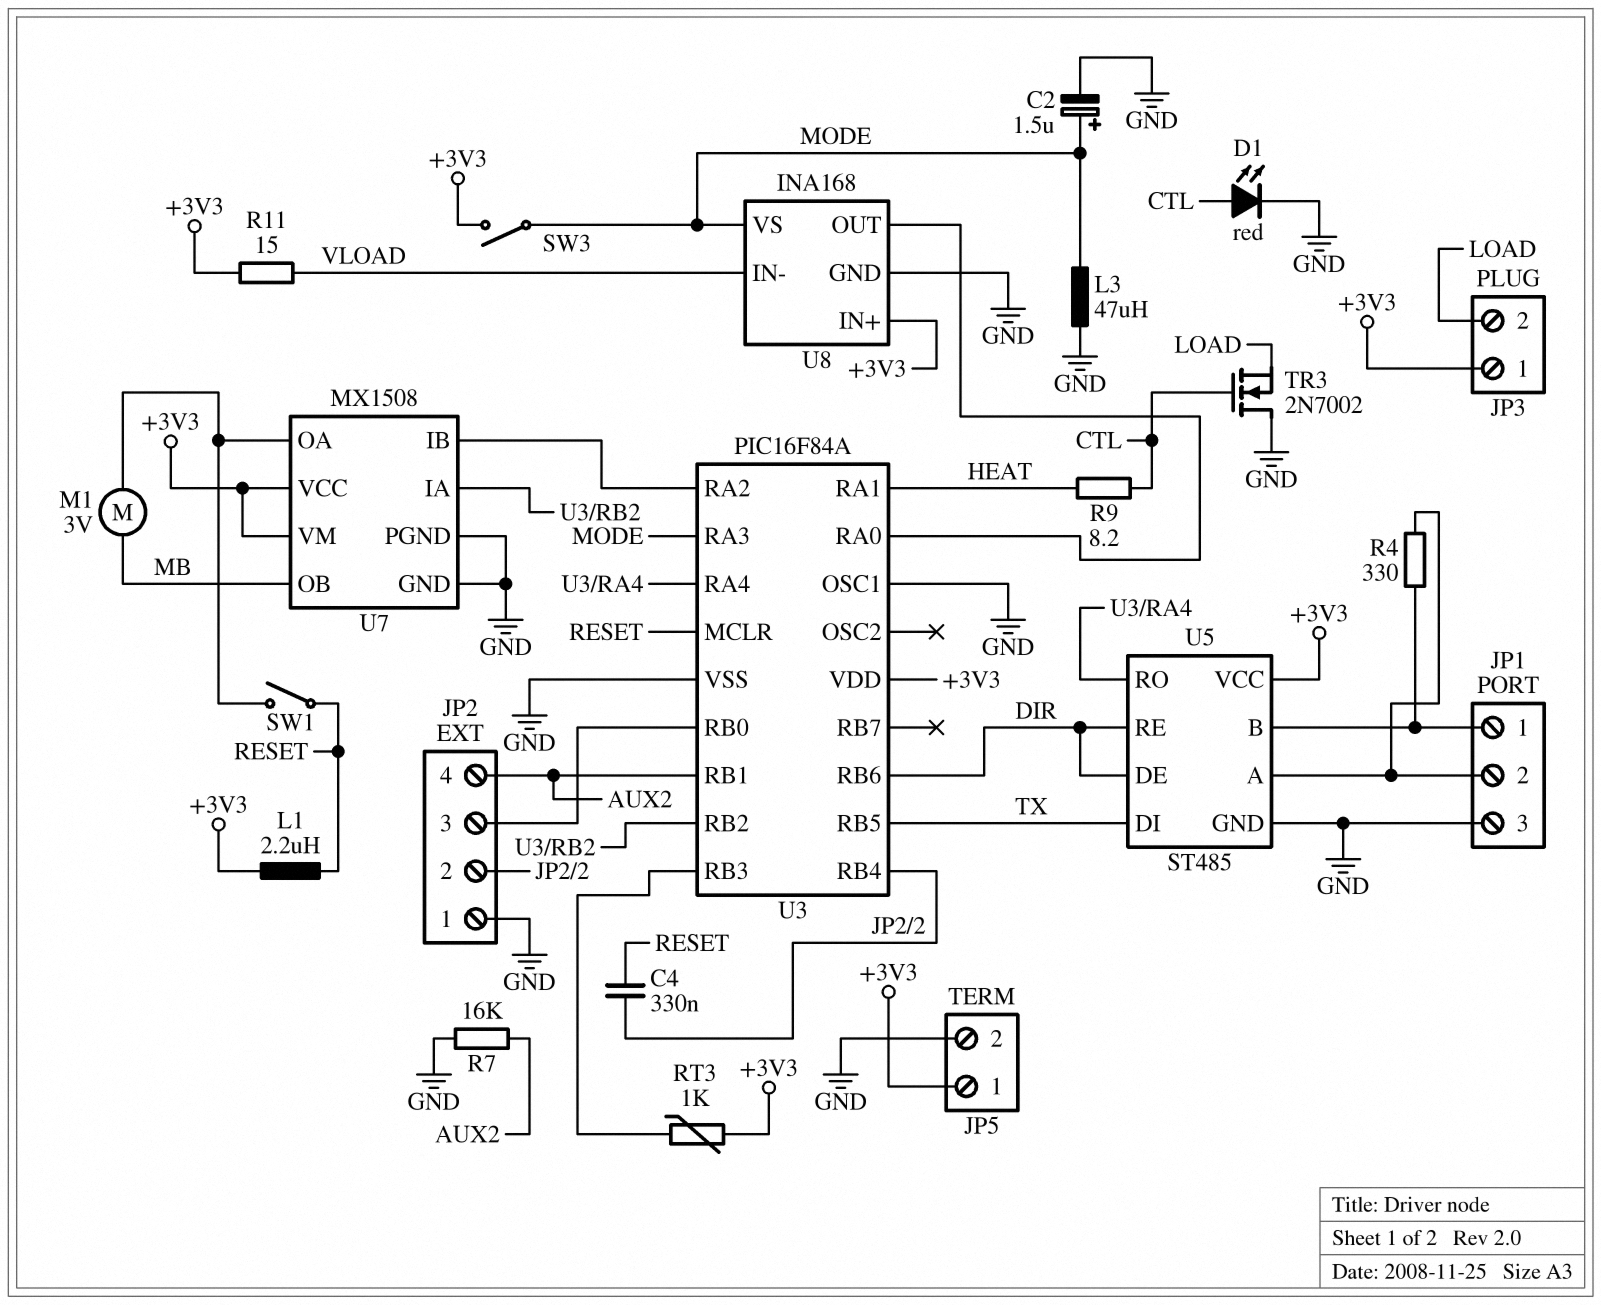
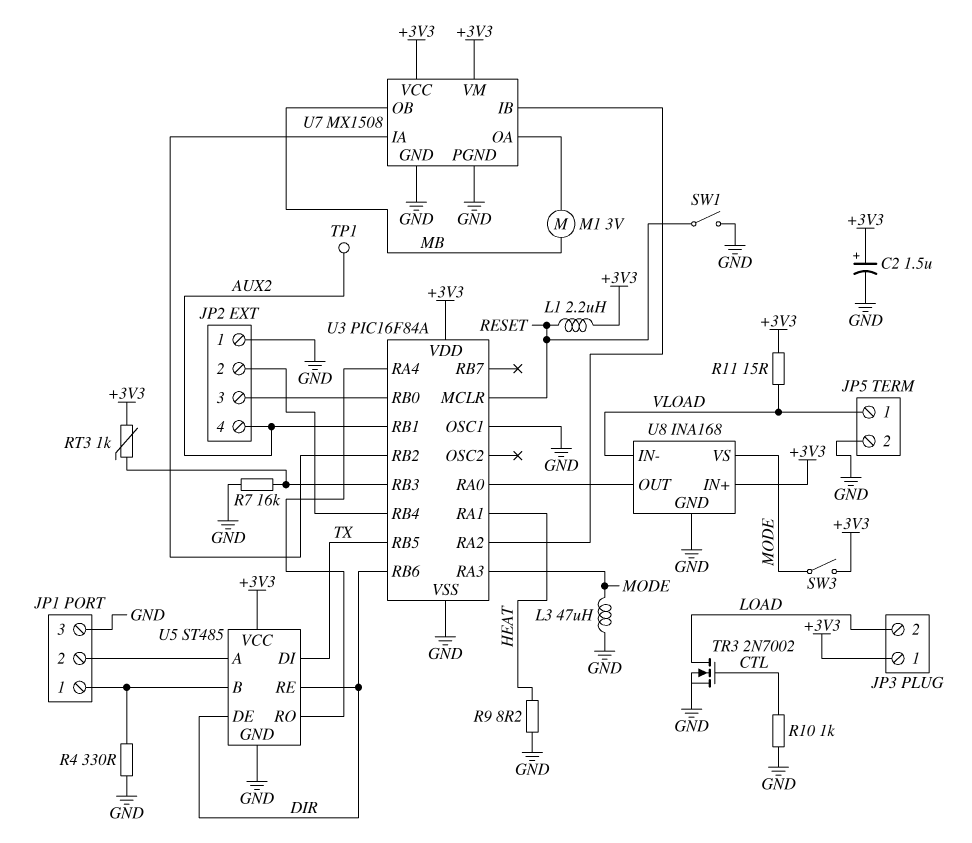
C2: 1.5uF (plus MODE, minus GND) -> 1.5uF (plus +3V3, minus GND)
C4: 330nF (JP2/2, RESET) -> none
D1: LED red (A CTL, K GND) -> none
JP5 pin 1: +3V3 -> VLOAD
R4: 330 (JP1/1, JP1/2) -> 330 (GND, JP1/1)
R7: 16k (AUX2, GND) -> 16k (GND, U3/RB3)
R9: 8.2 (CTL, HEAT) -> 8.2 (GND, HEAT)
R10: none -> 1k (CTL, GND)
SW1: switch (RESET, U7/OA) -> switch (GND, RESET)
TP1: none -> test point (AUX2)
TR3: NMOS 2N7002 (G CTL, D GND, S LOAD) -> NMOS 2N7002 (G CTL, D LOAD, S GND)

